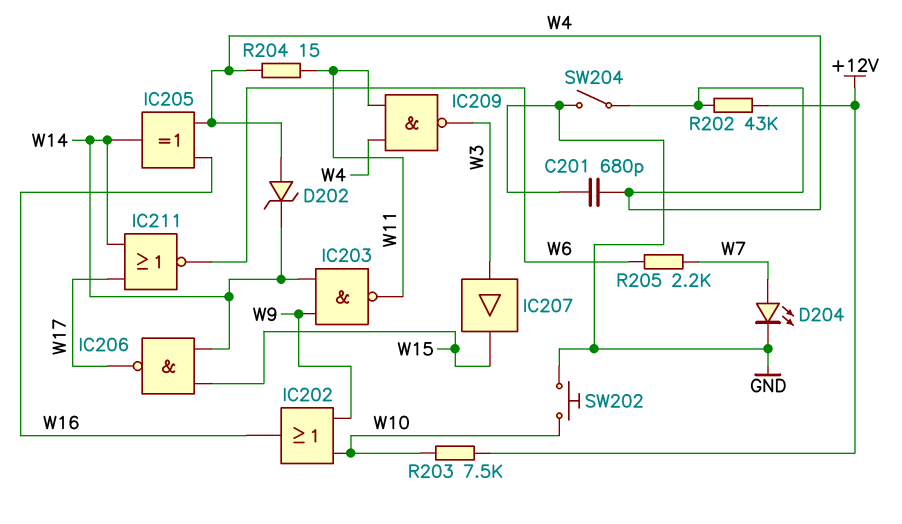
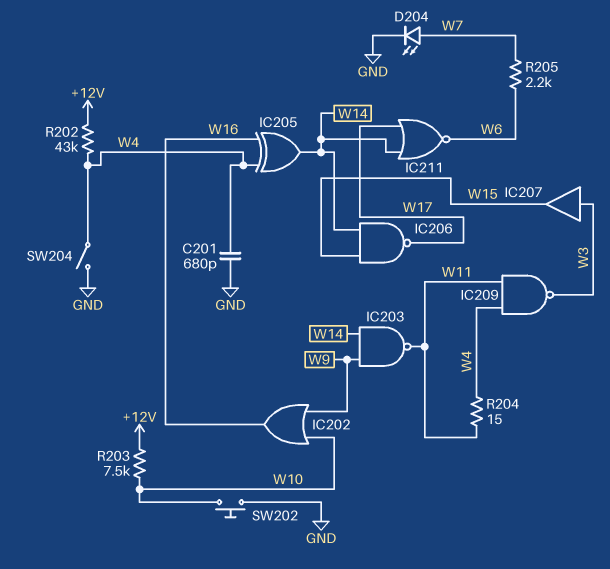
D202: zener (A W4, K W14) -> none

